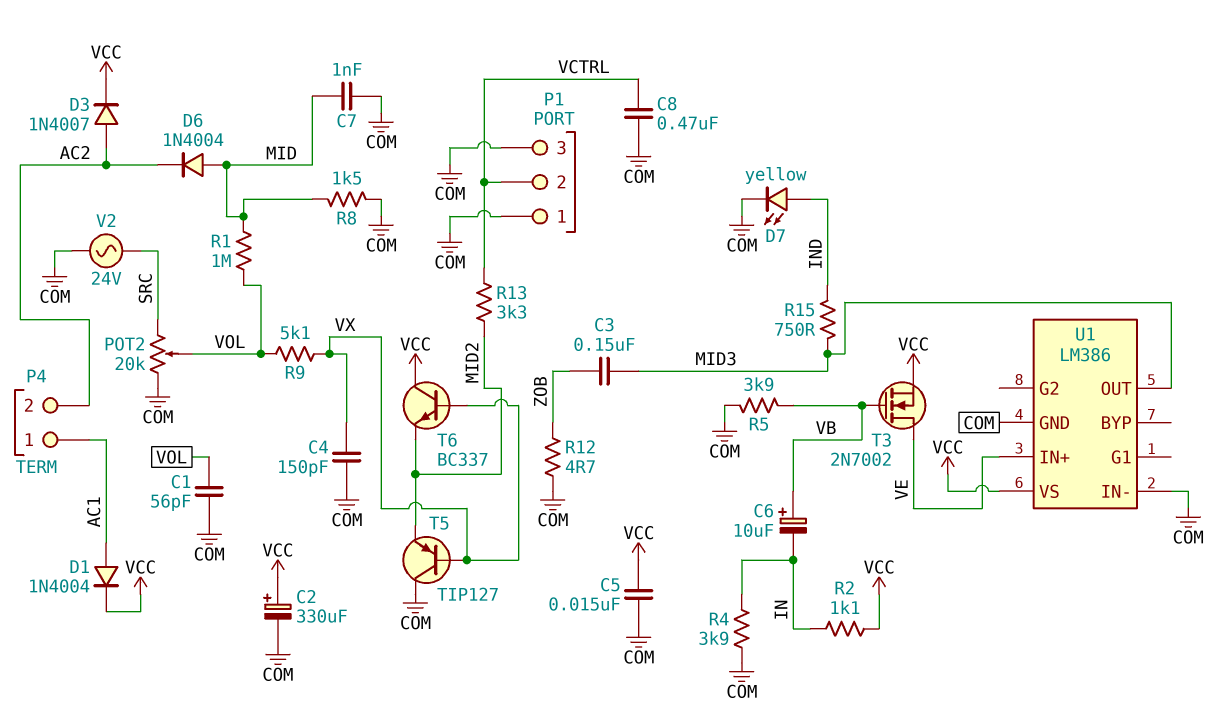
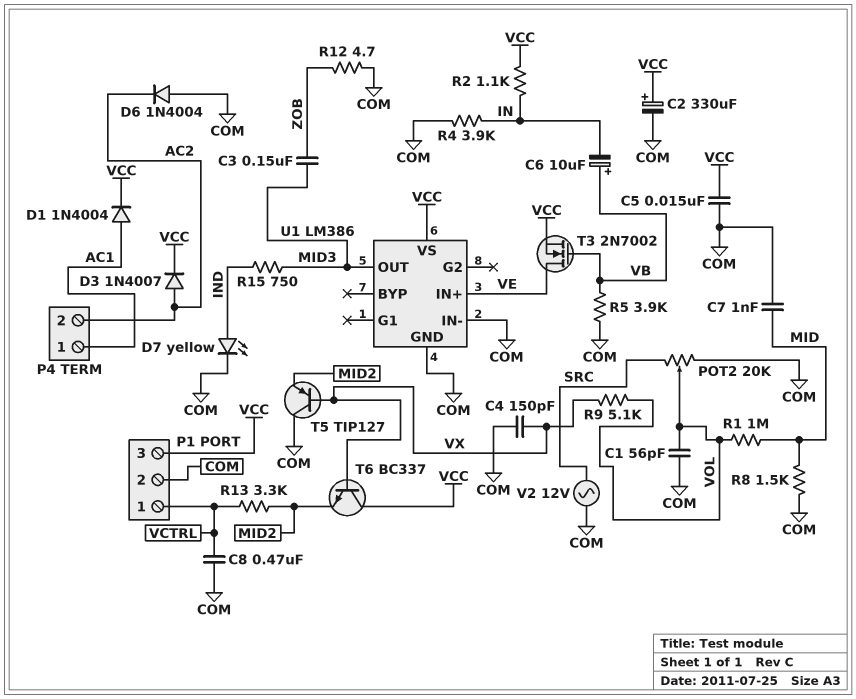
D6: diode 1N4004 (A MID, K AC2) -> diode 1N4004 (A COM, K AC2)
P1 pin 1: COM -> VCTRL
P1 pin 2: VCTRL -> COM
P1 pin 3: COM -> VCC
V2: AC 24V (COM, SRC) -> AC 12V (COM, SRC)

